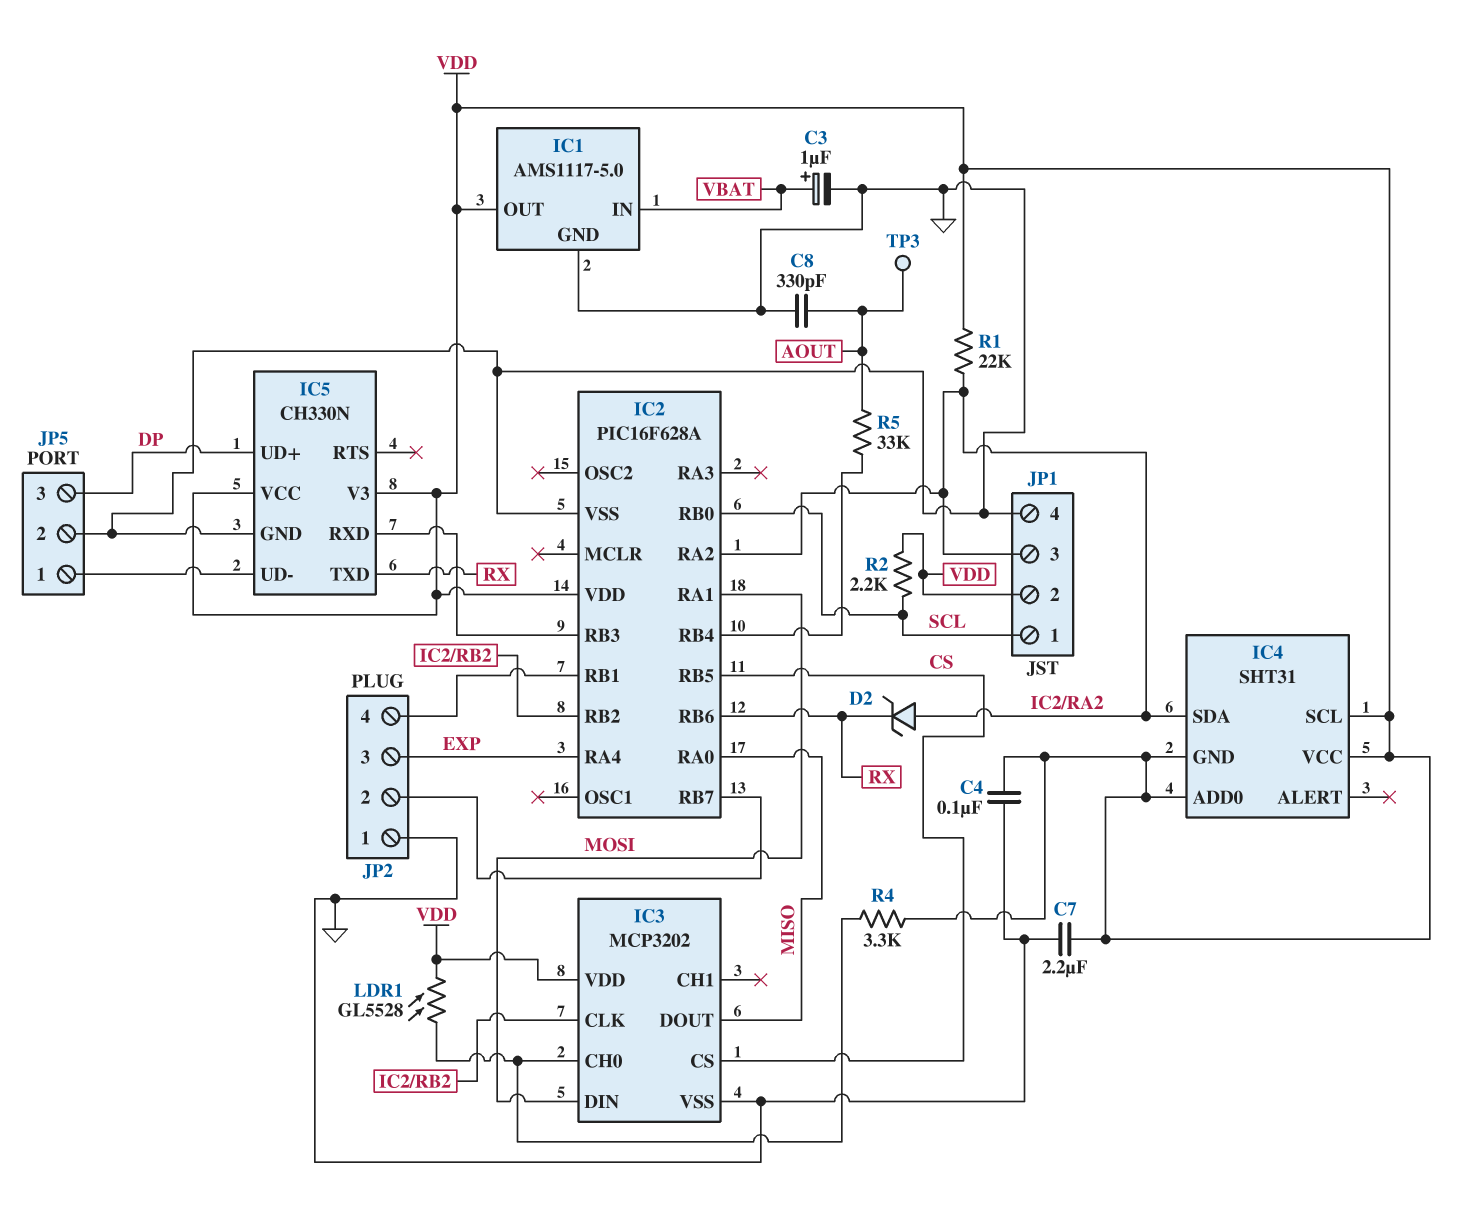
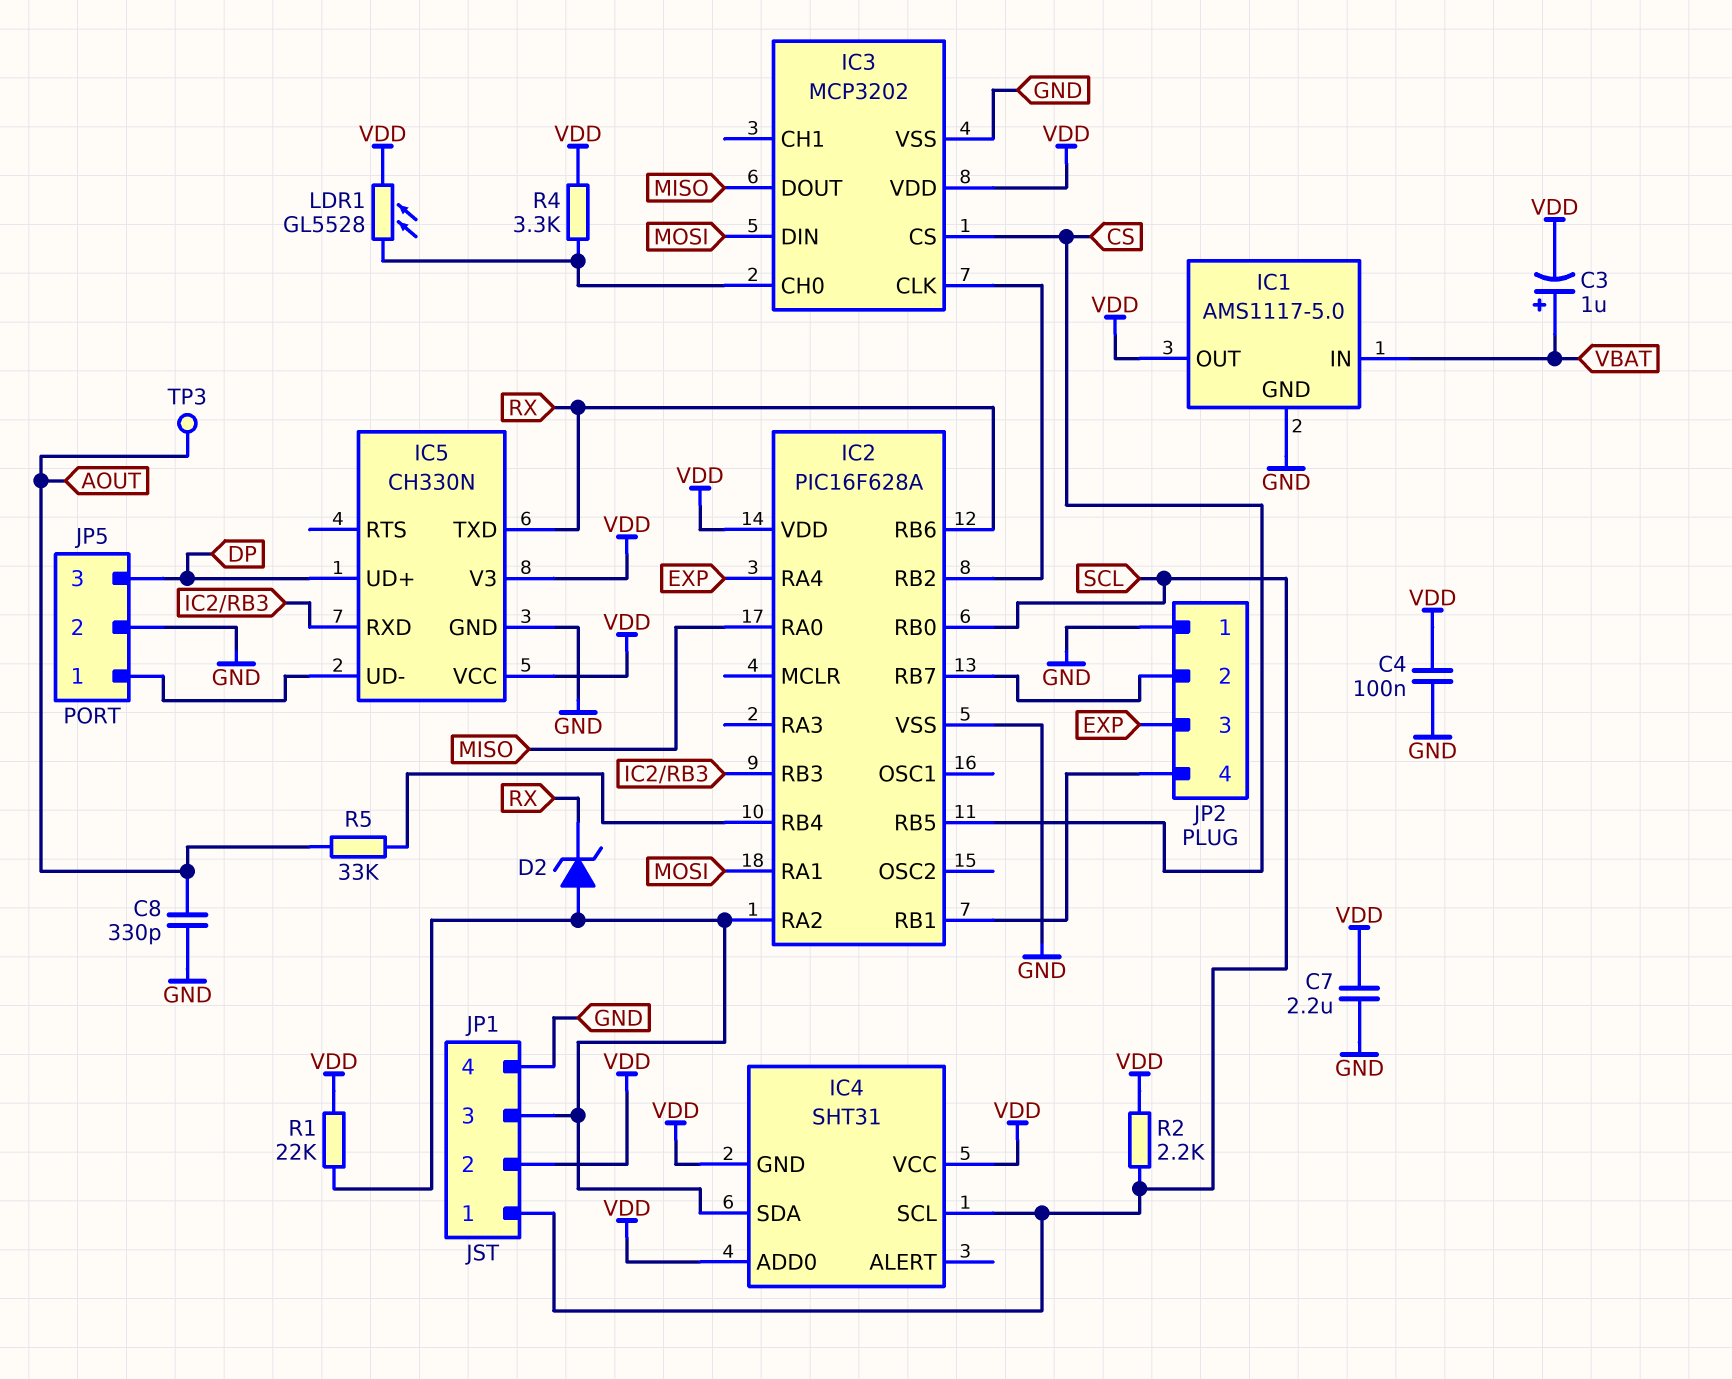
C3: 1uF (plus VBAT, minus GND) -> 1uF (plus VBAT, minus VDD)
IC4 pin SCL: VDD -> SCL

